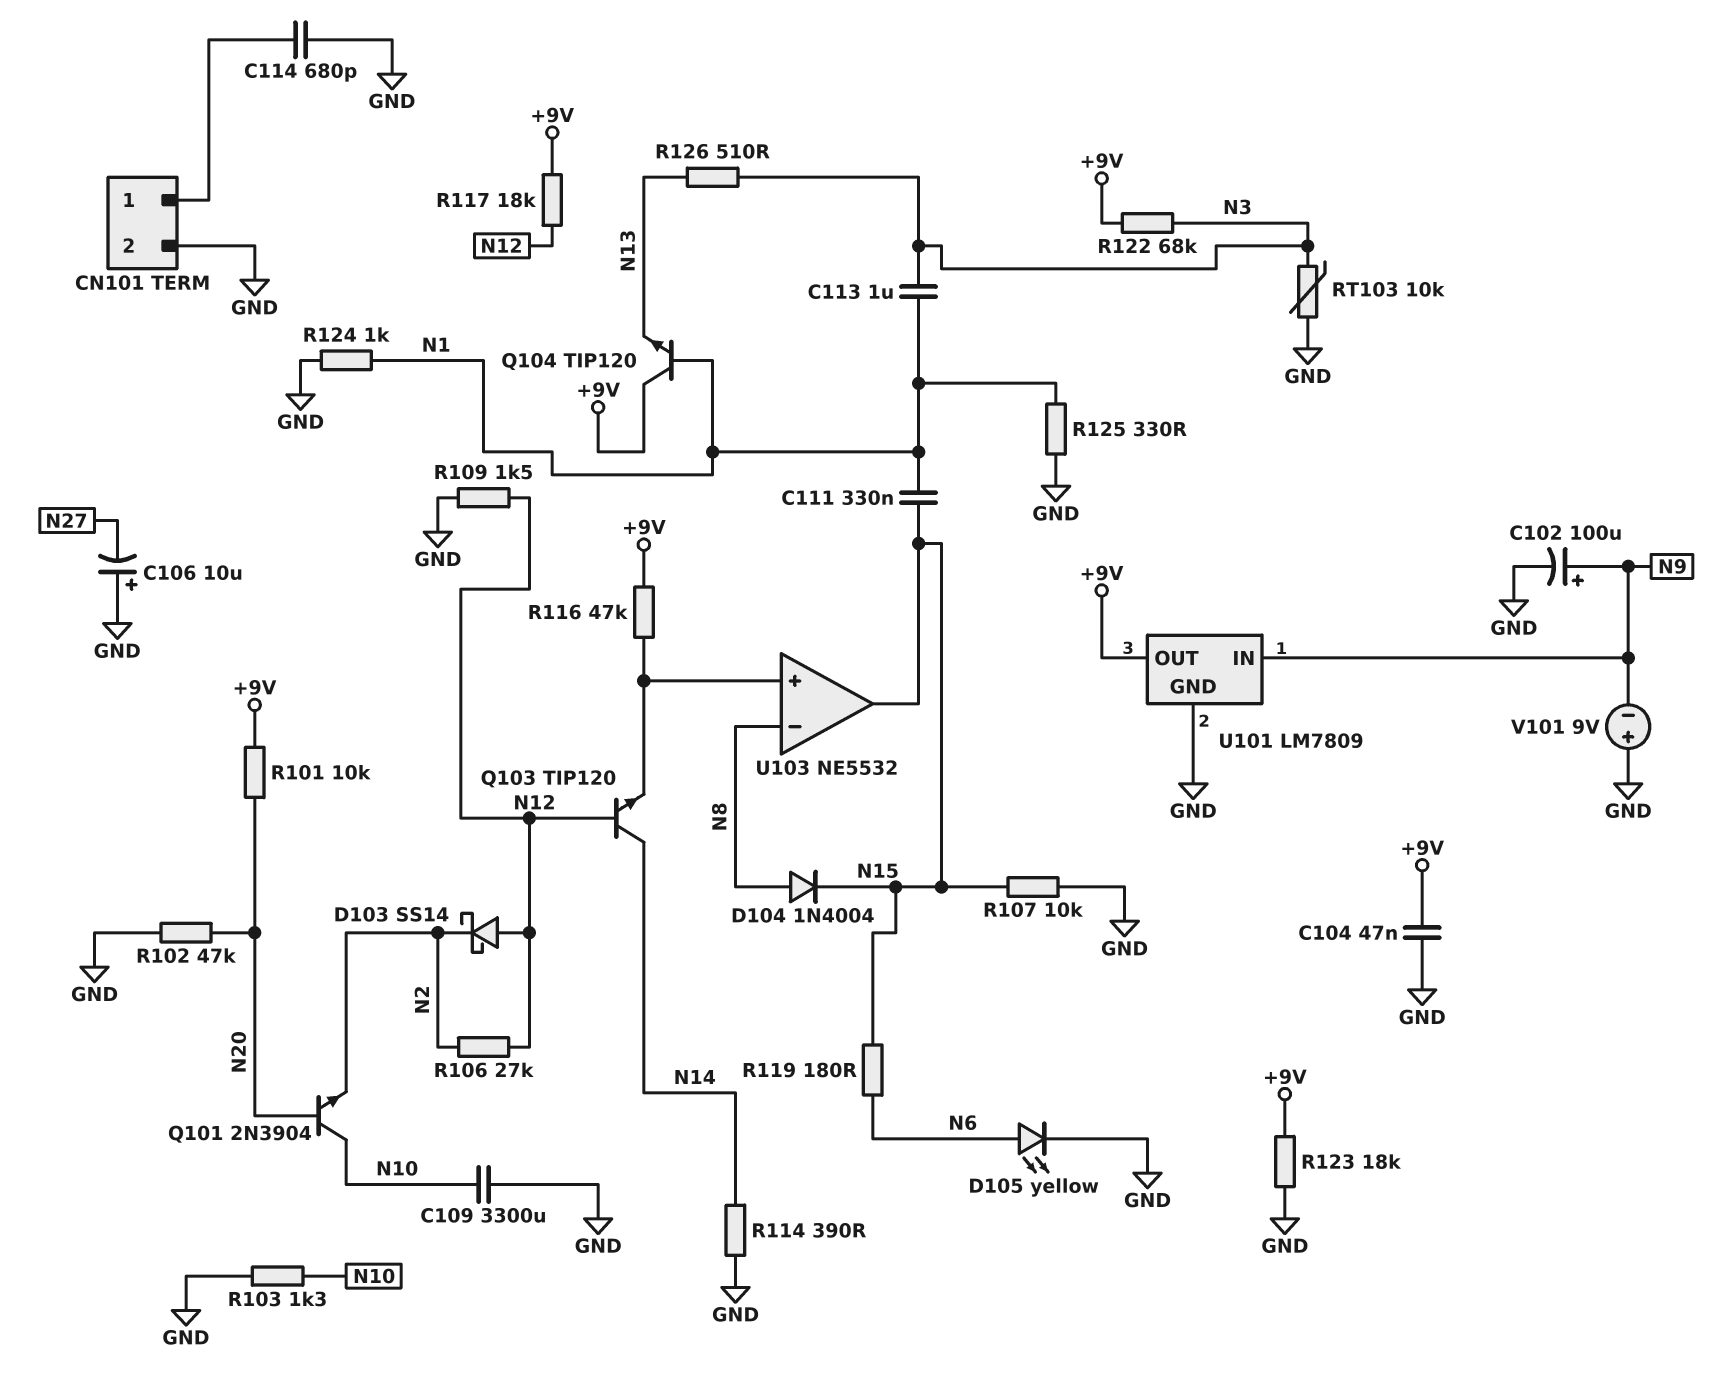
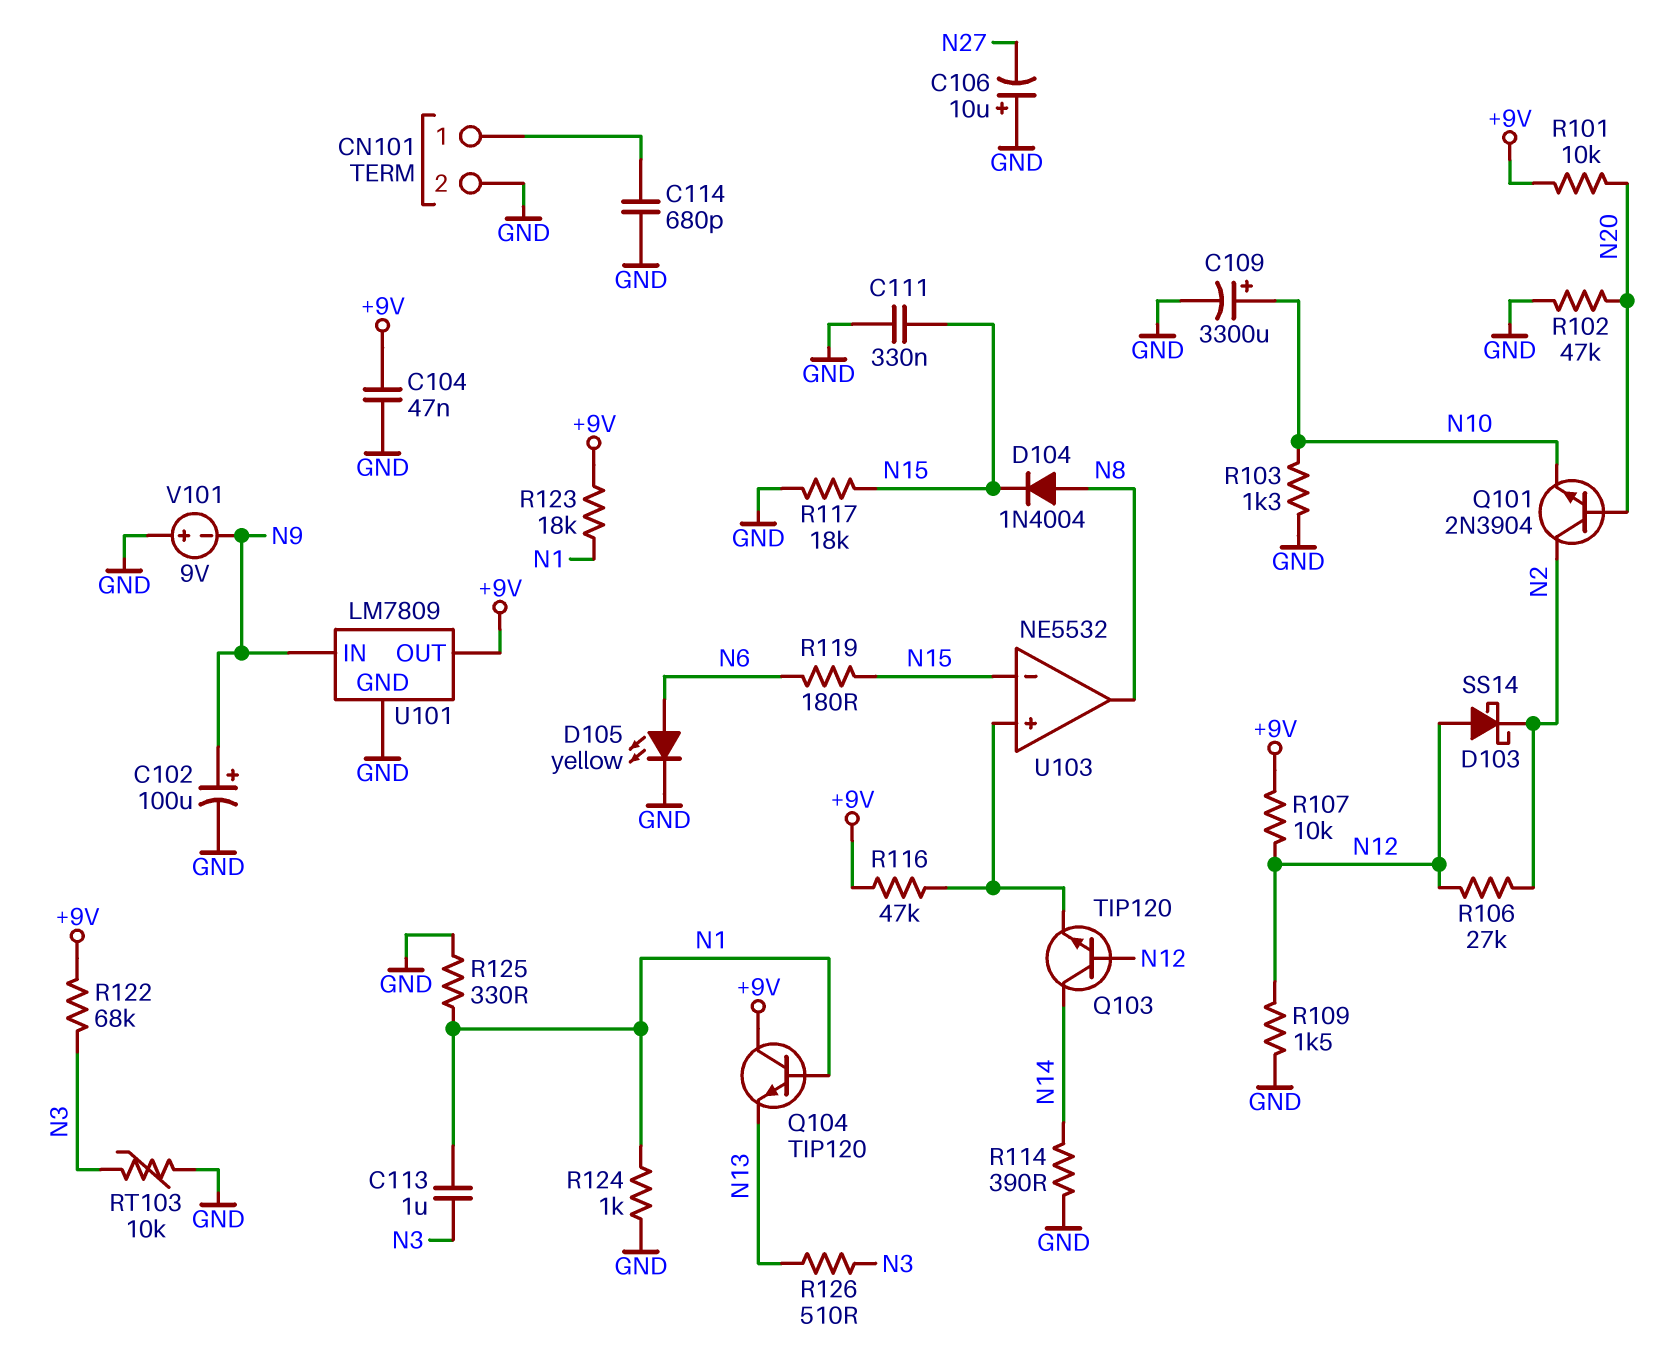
C109: 3300uF (GND, N10) -> 3300uF (plus N10, minus GND)
C111: 330nF (N1, N15) -> 330nF (GND, N15)
Q101: NPN 2N3904 (B N20, C N10, E N2) -> NPN 2N3904 (B N20, C N2, E N10)
R107: 10k (GND, N15) -> 10k (+9V, N12)
R117: 18k (+9V, N12) -> 18k (GND, N15)
R123: 18k (+9V, GND) -> 18k (+9V, N1)
U103 pin in-: N8 -> N15
U103 pin out: N15 -> N8

